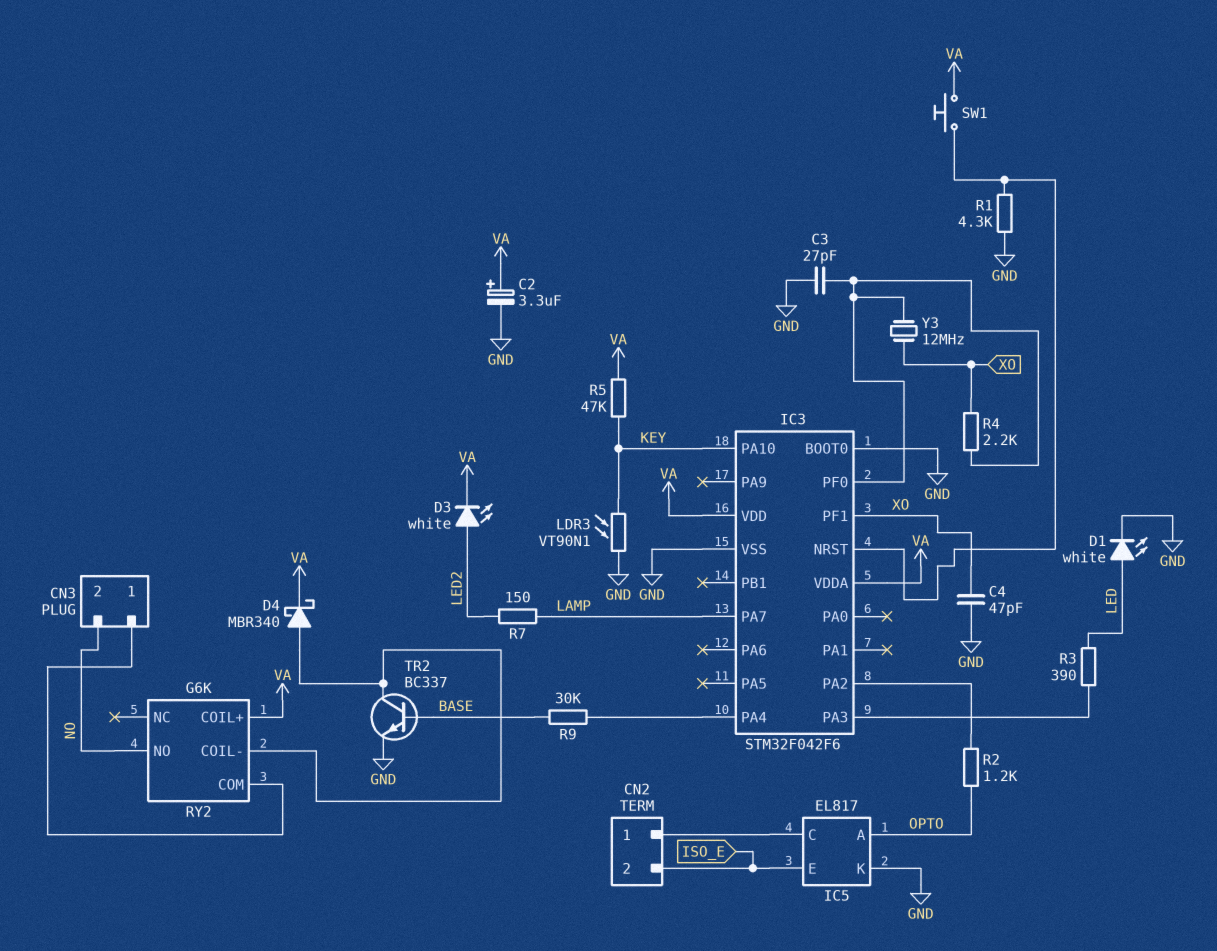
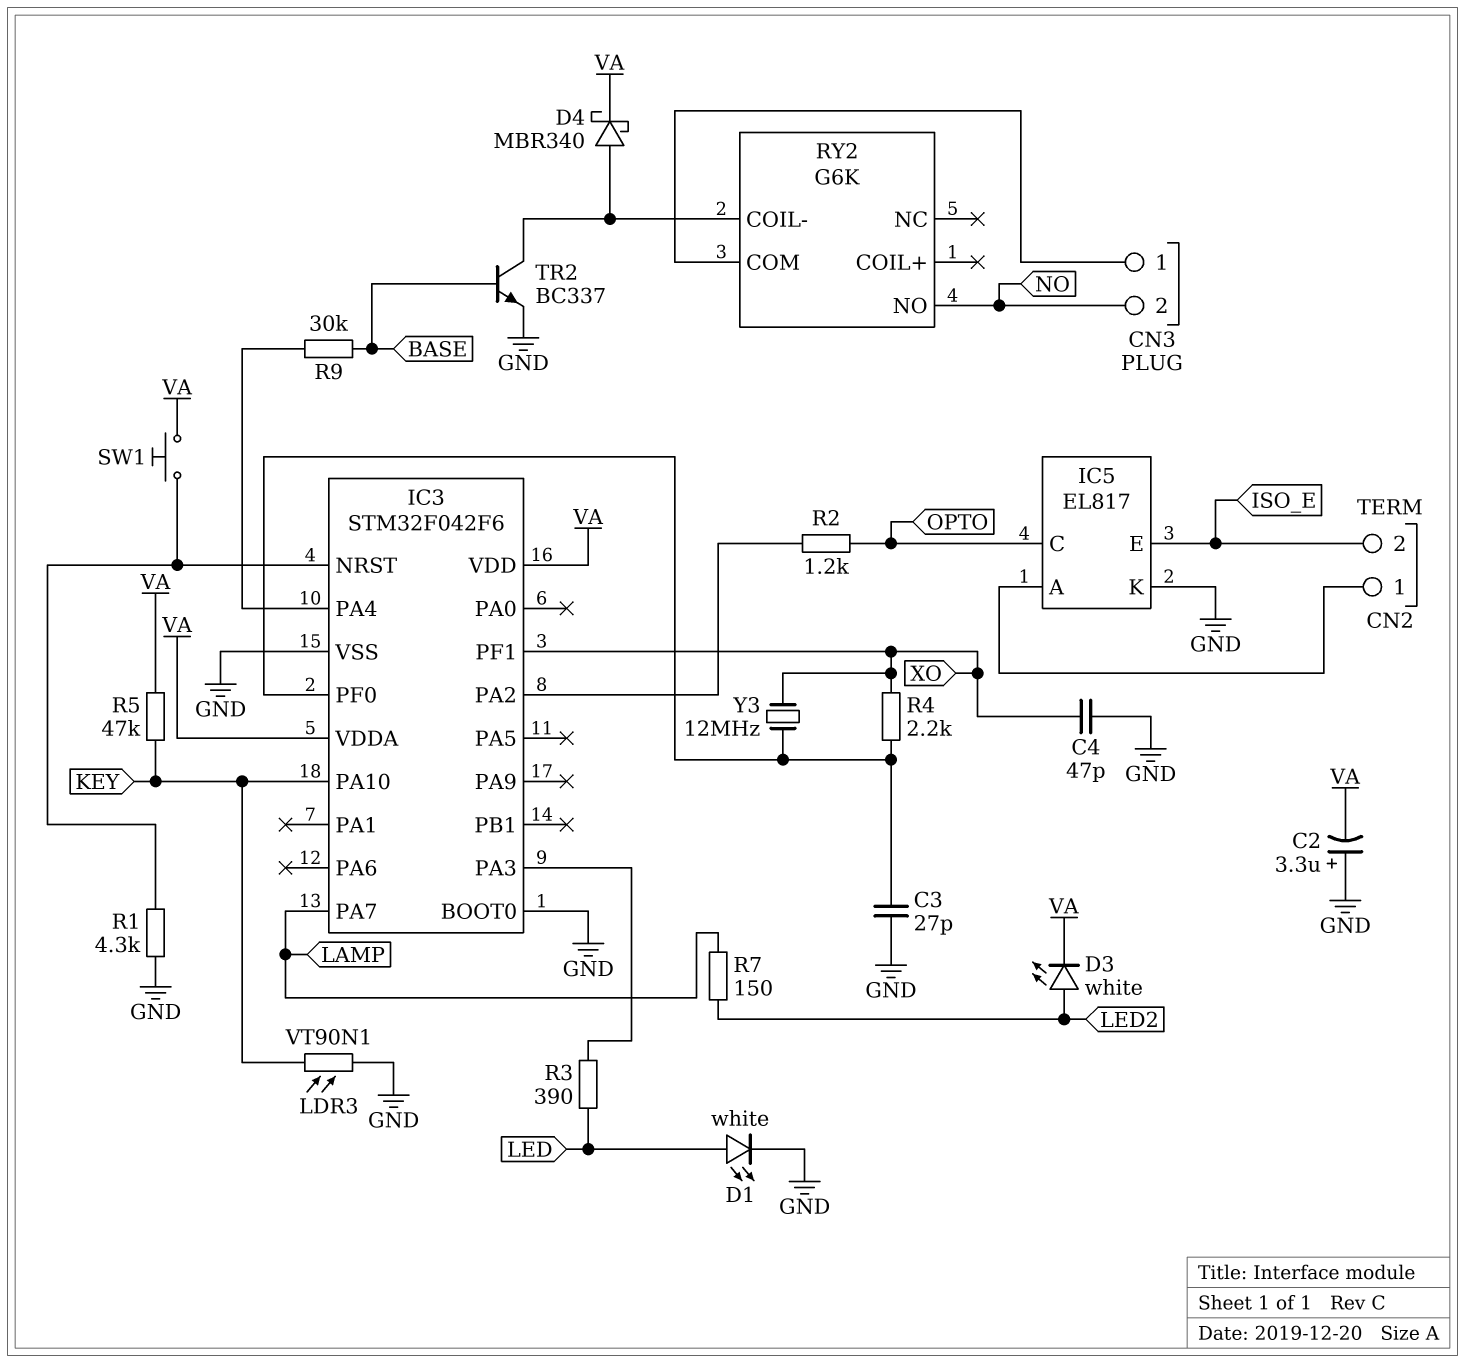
C2: 3.3uF (plus VA, minus GND) -> 3.3uF (plus GND, minus VA)
IC5 pin A: OPTO -> CN2/1
IC5 pin C: CN2/1 -> OPTO
RY2 pin COIL+: VA -> none

